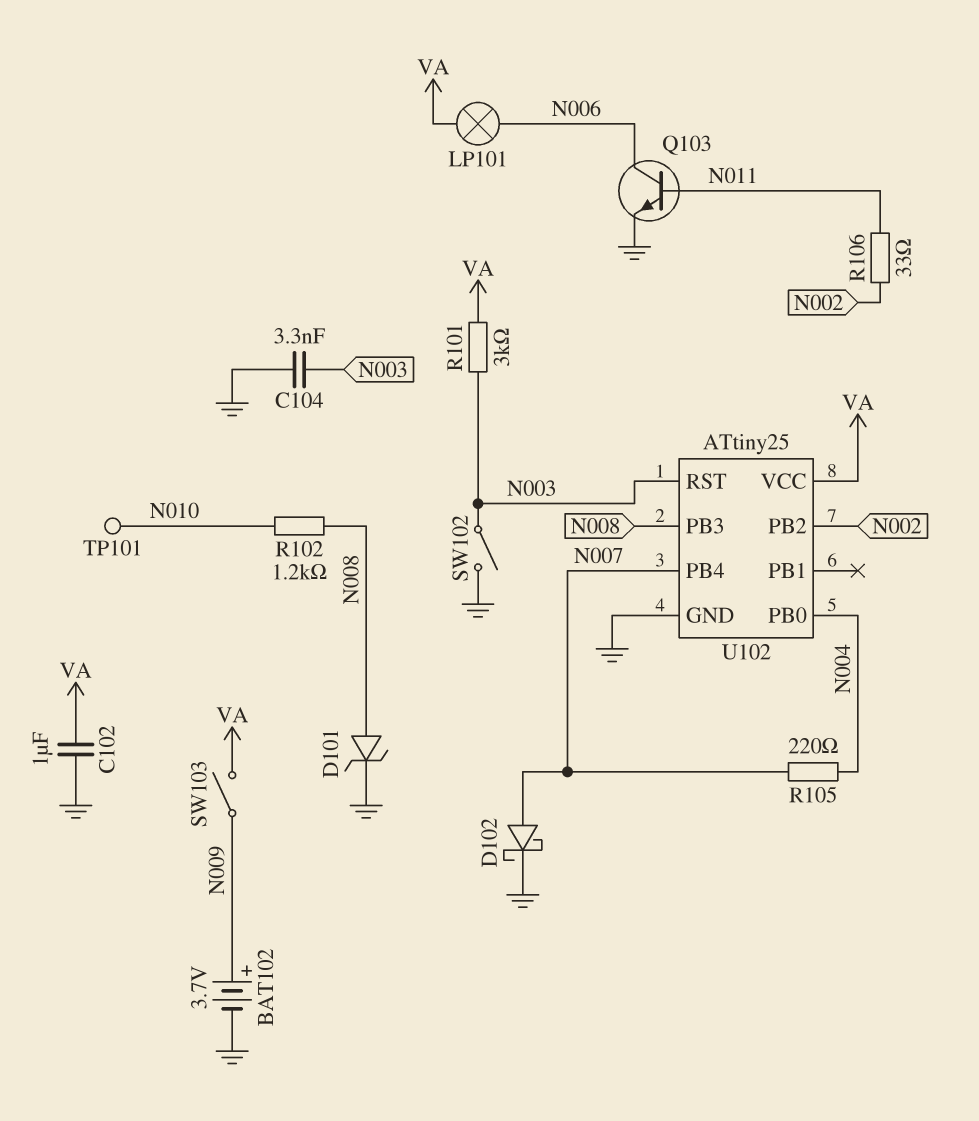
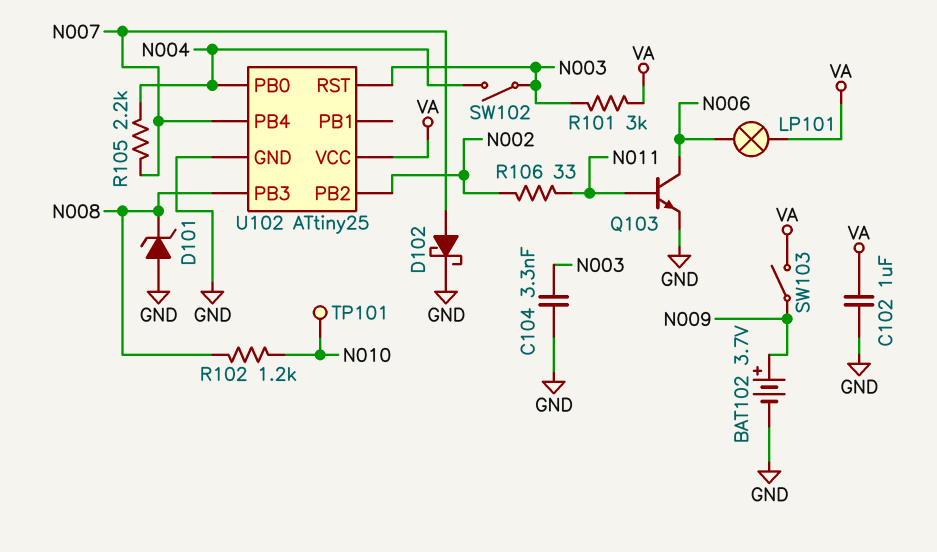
D101: zener (A N008, K GND) -> zener (A GND, K N008)
R105: 220 (N004, N007) -> 2.2k (N004, N007)
SW102: switch (GND, N003) -> switch (N003, N004)

